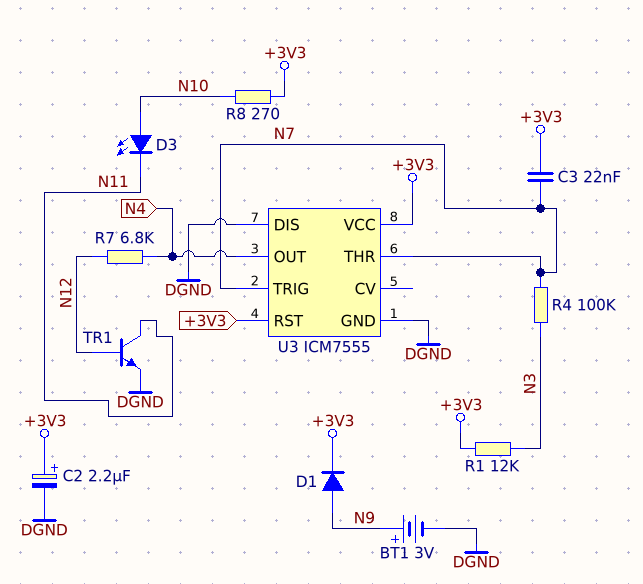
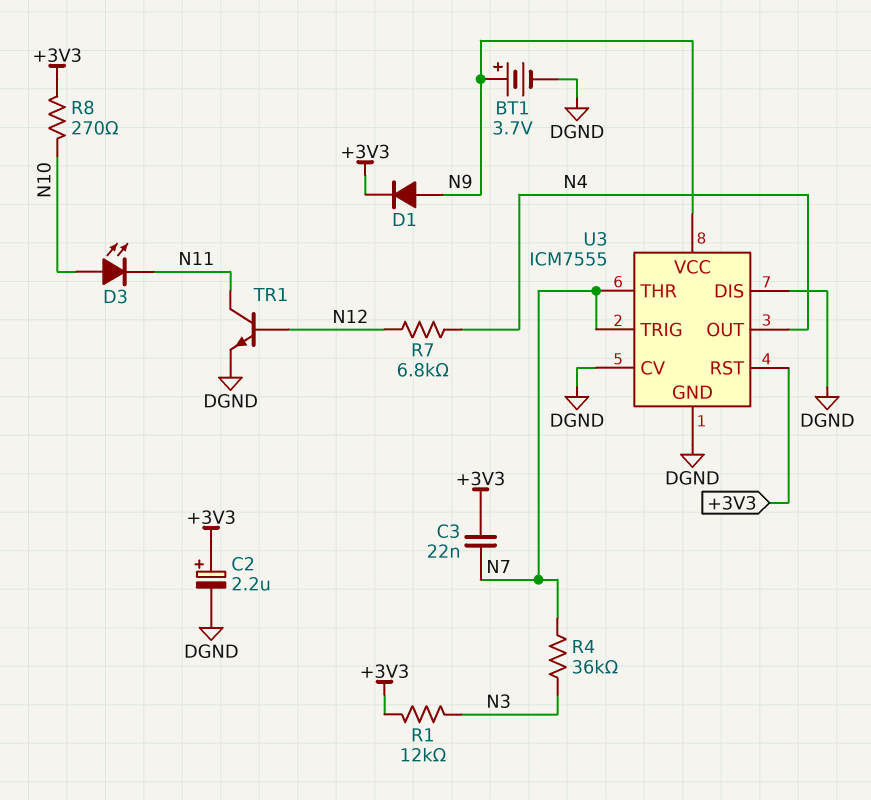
BT1: 3V (plus N9, minus DGND) -> 3.7V (plus N9, minus DGND)
R4: 100k (N3, N7) -> 36k (N3, N7)
U3 pin CV: none -> DGND
U3 pin VCC: +3V3 -> N9

